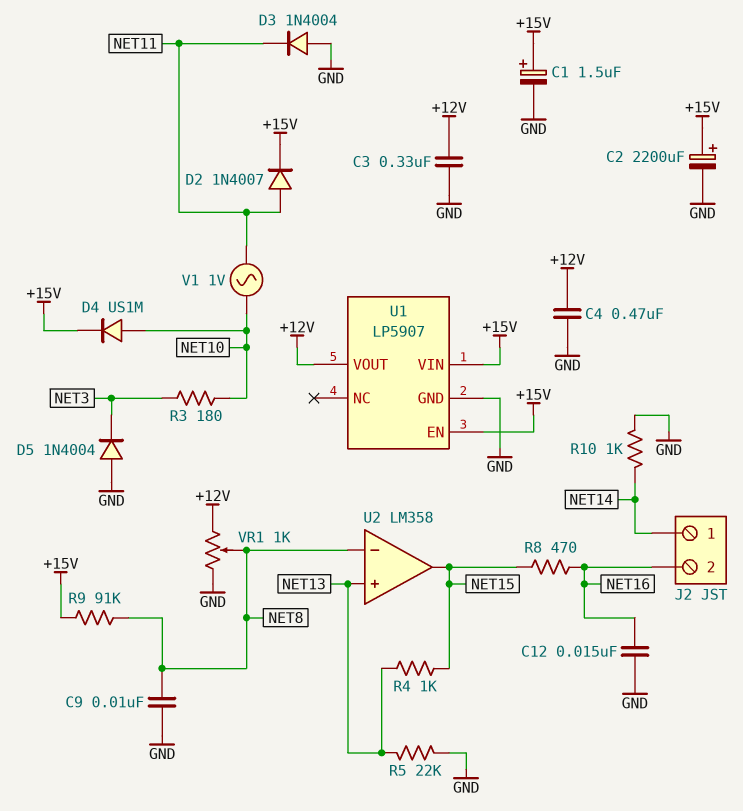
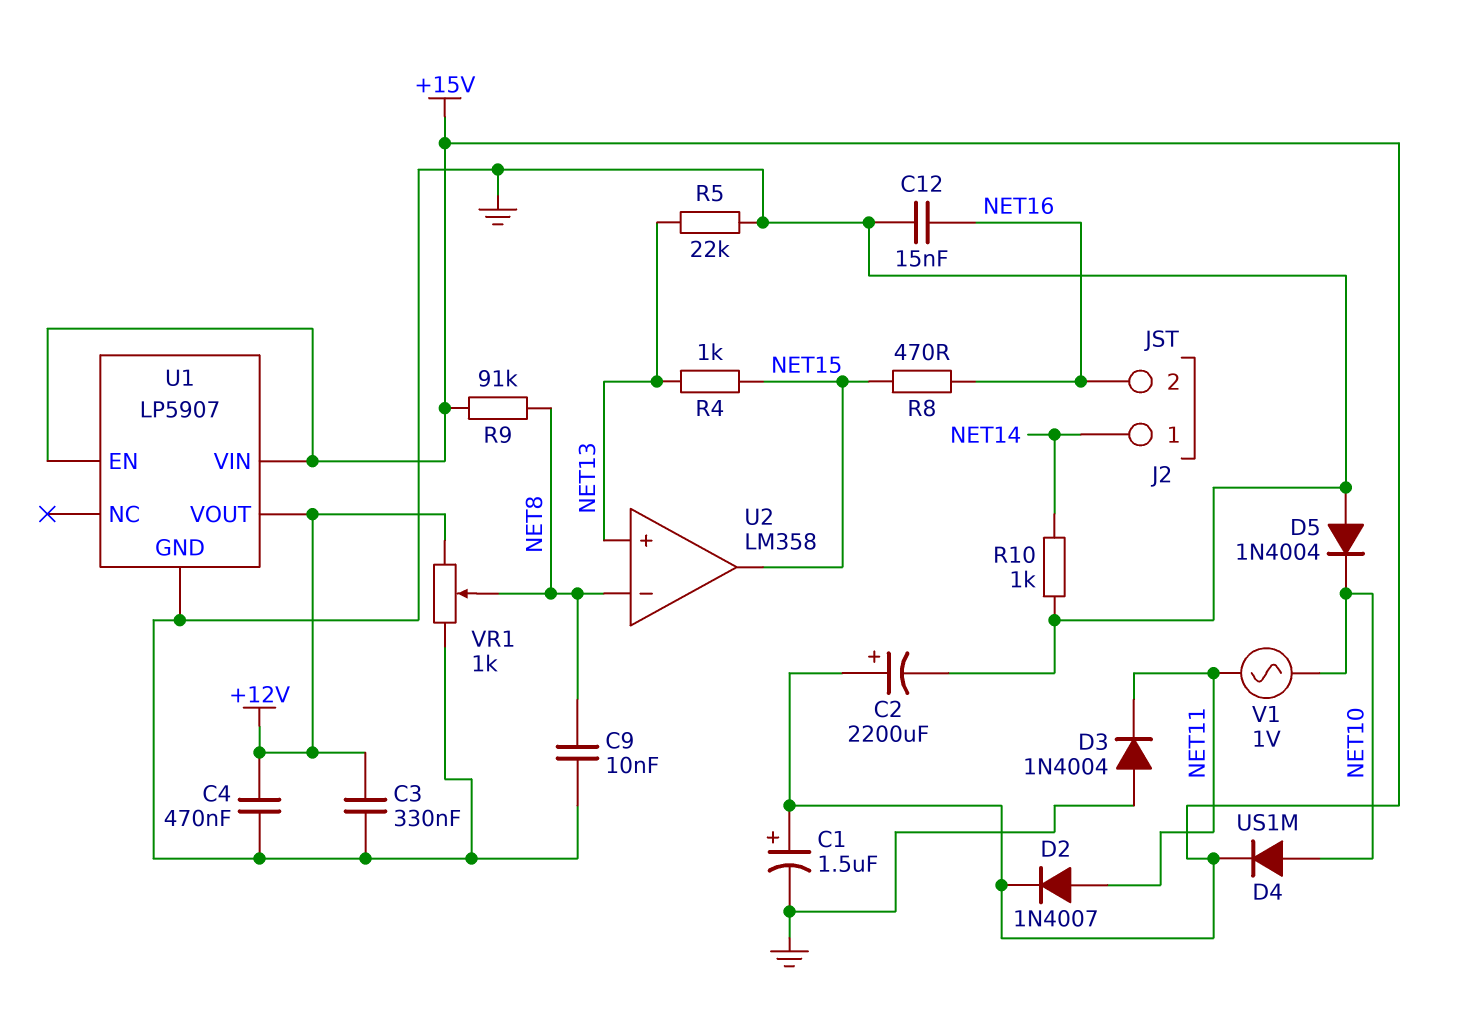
D5: diode 1N4004 (A GND, K NET3) -> diode 1N4004 (A GND, K NET10)
R3: 180 (NET3, NET10) -> none

